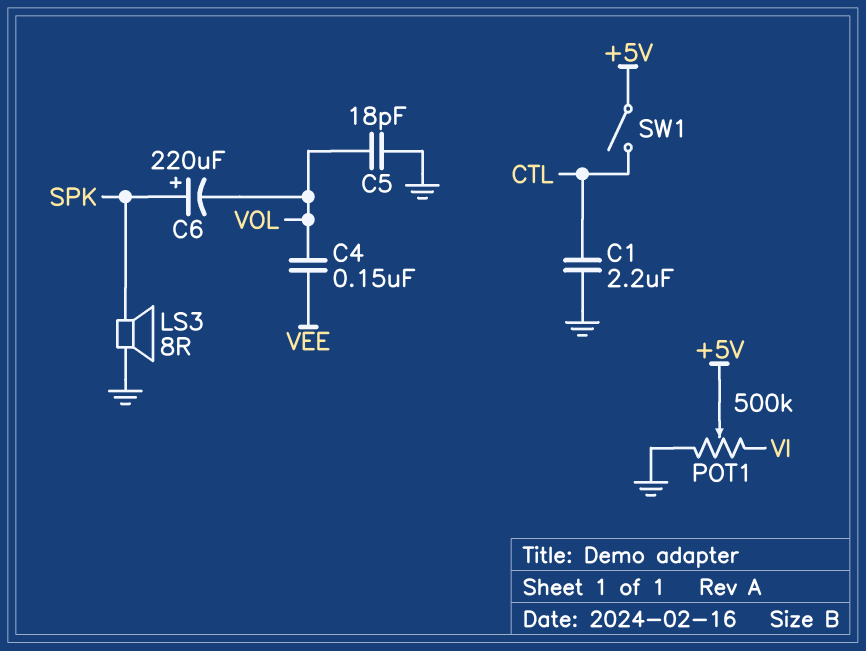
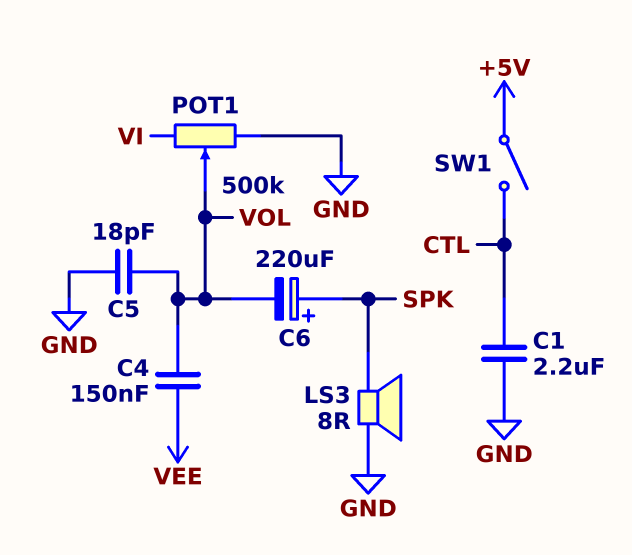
POT1: 500k (GND, VI, wiper +5V) -> 500k (GND, VI, wiper VOL)

